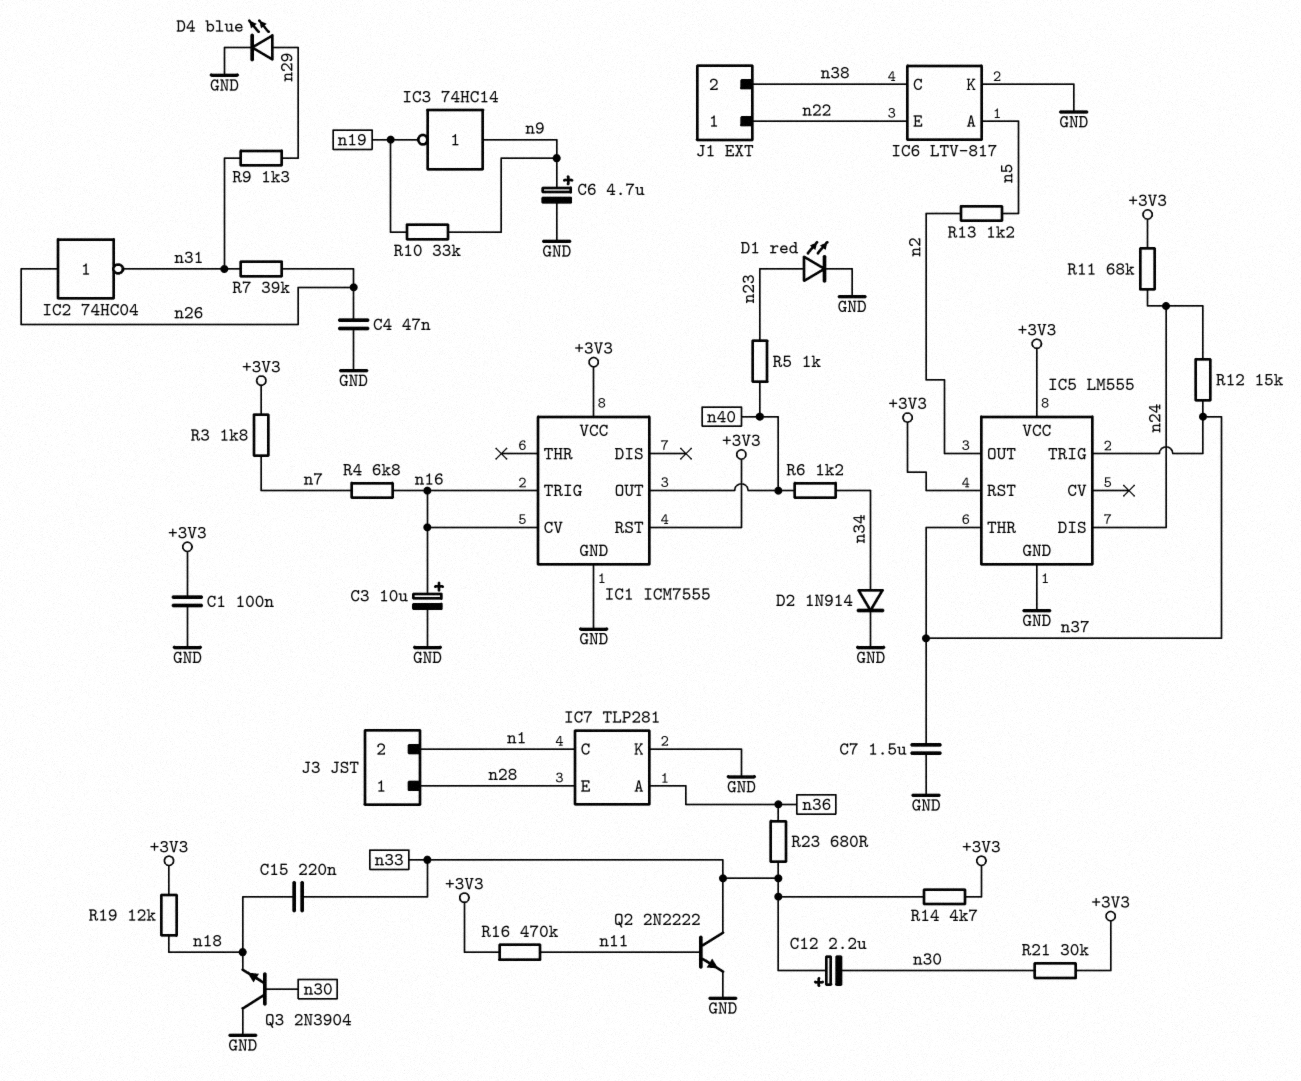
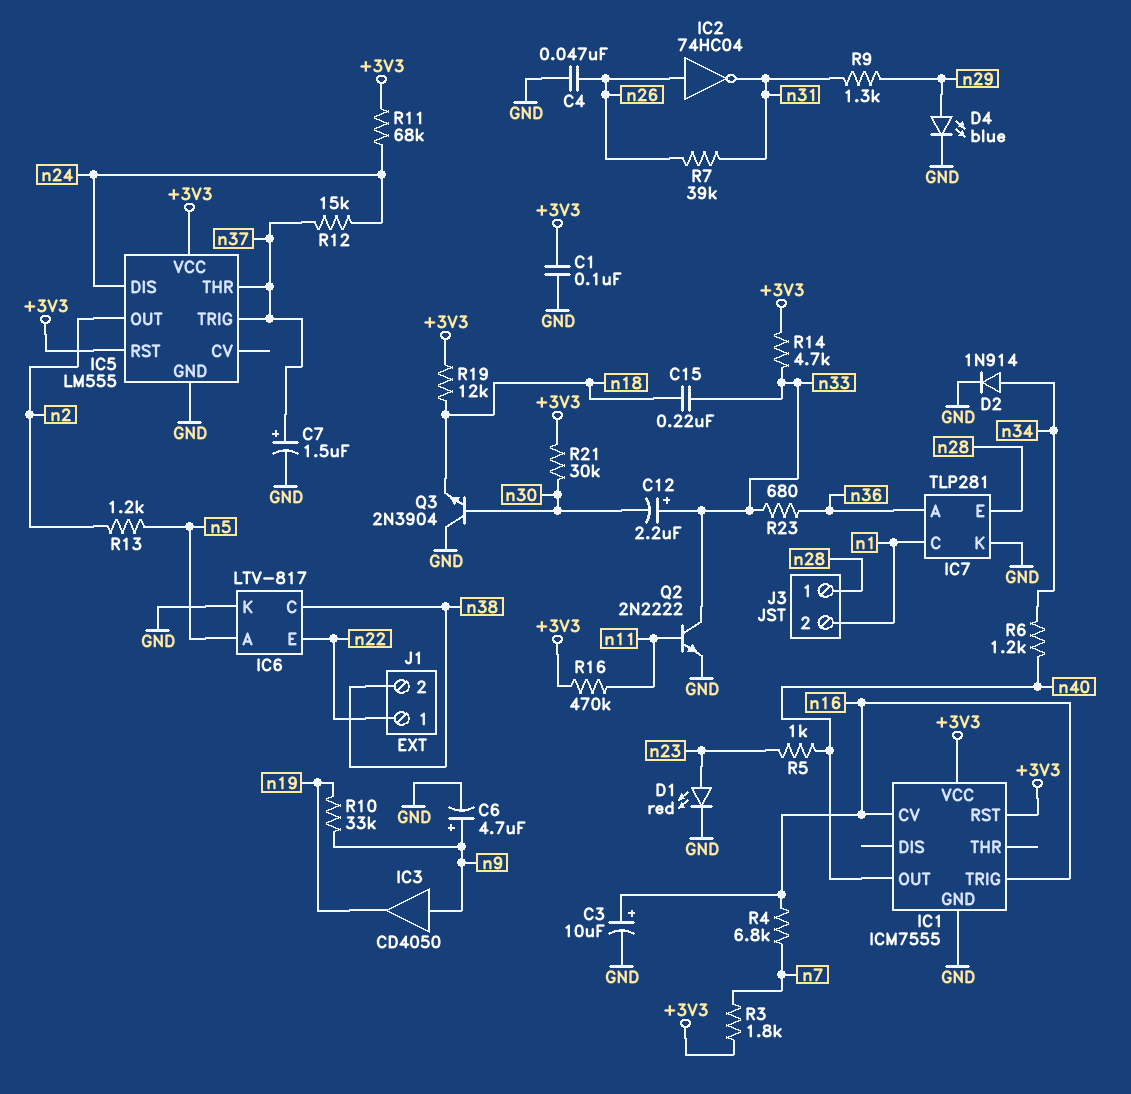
C7: 1.5uF (GND, n37) -> 1.5uF (plus n37, minus GND)
IC3: NOT 74HC14 (in n9, out n19) -> buffer CD4050 (in n9, out n19)

